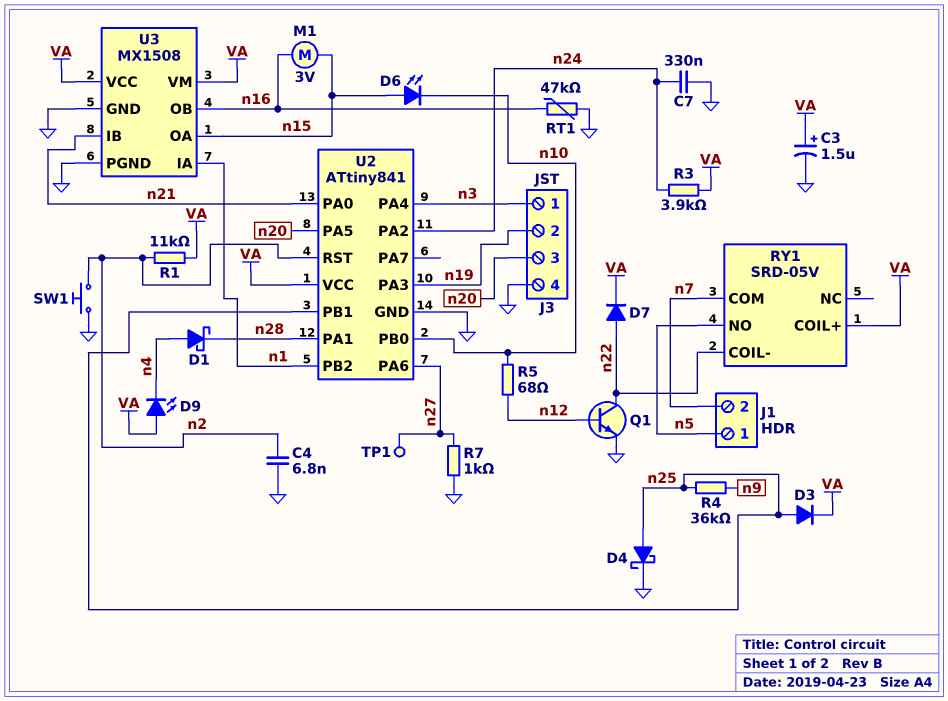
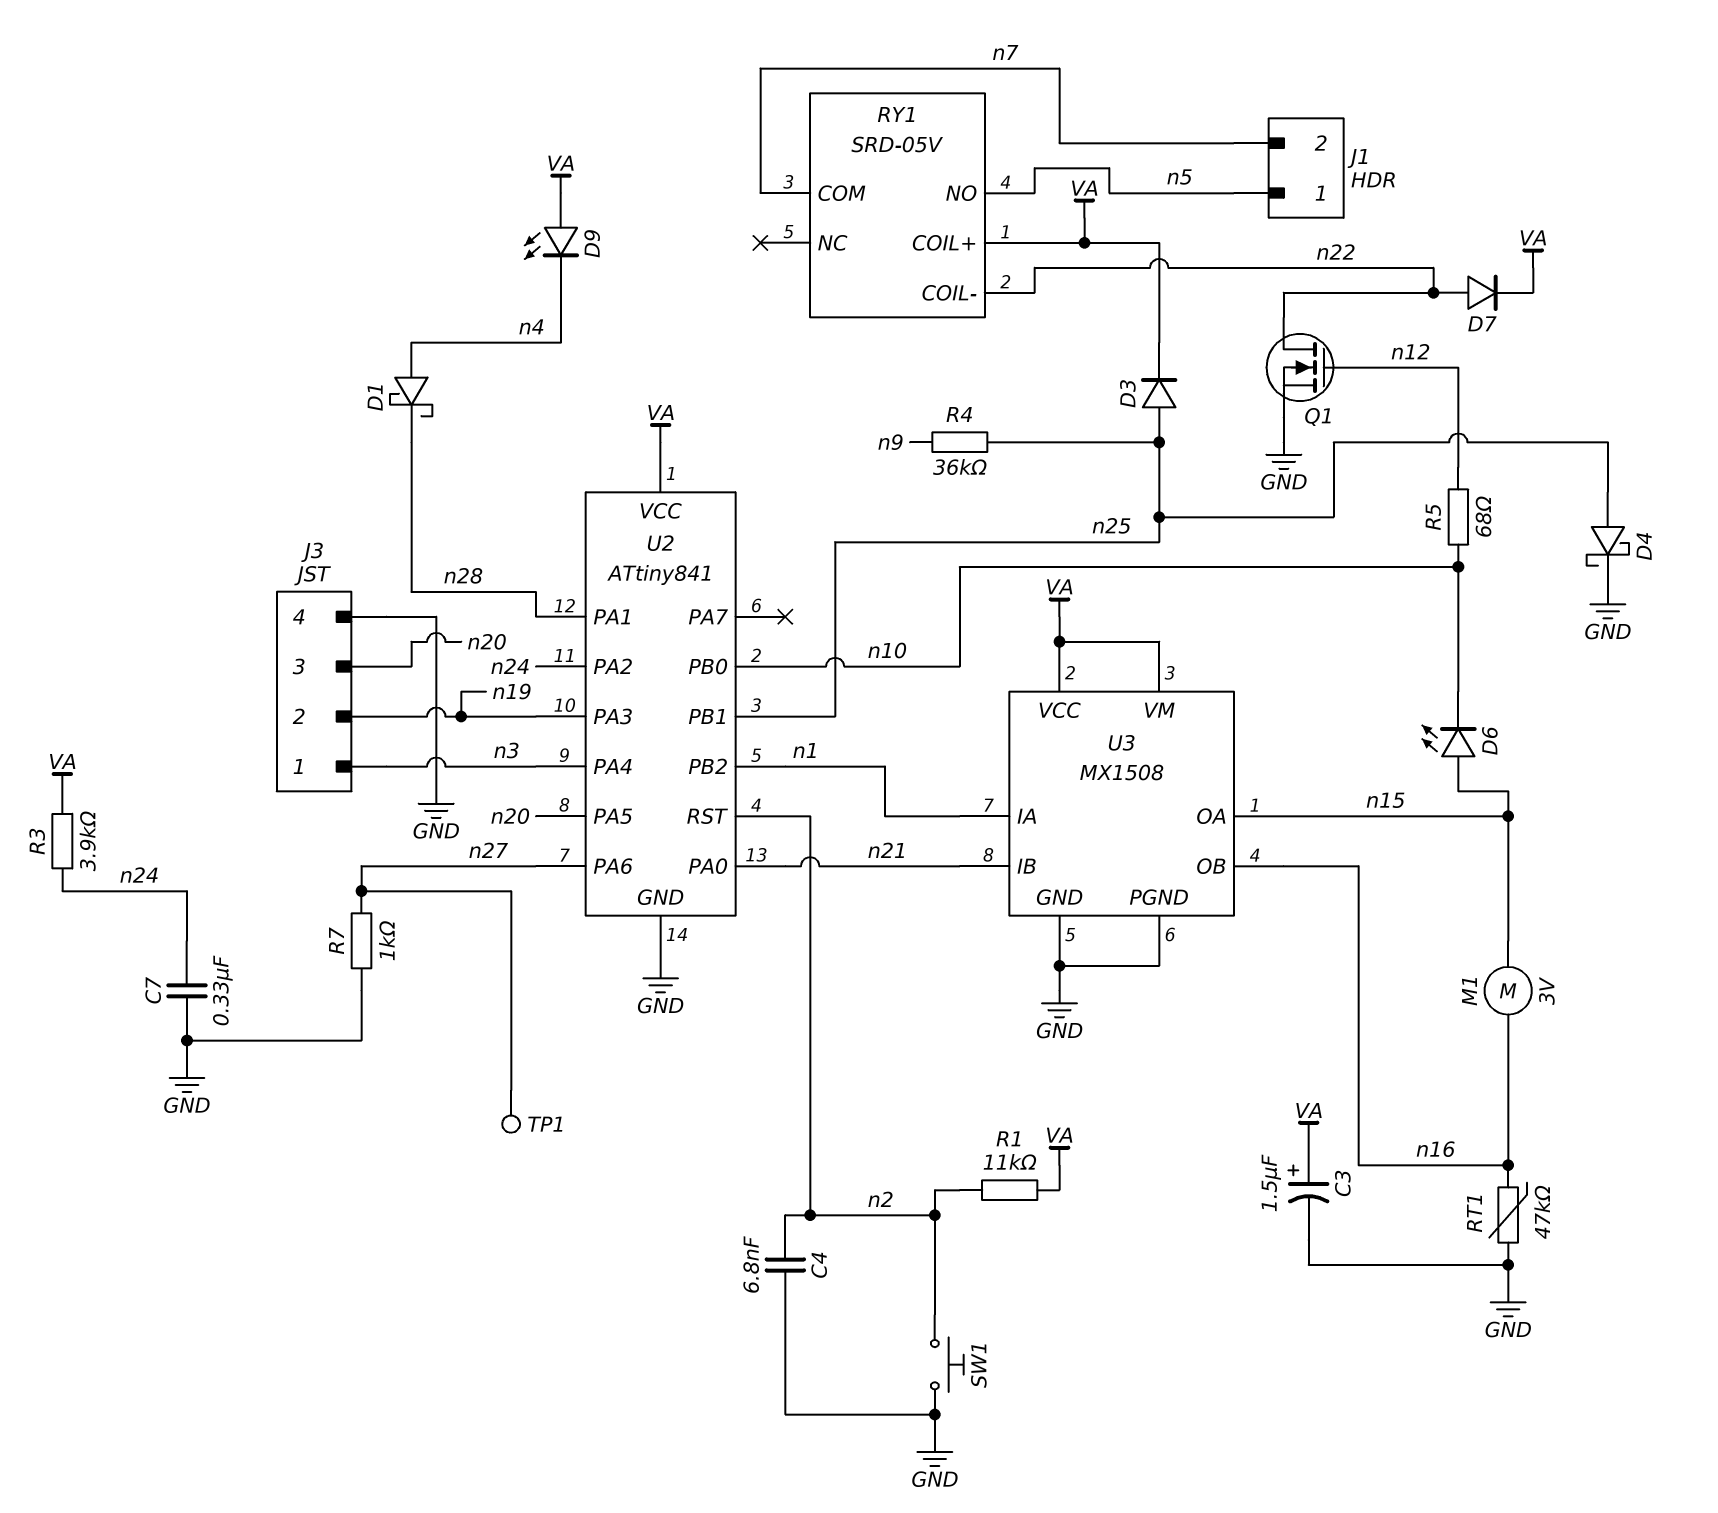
Q1: NPN (B n12, C n22, E GND) -> NMOS (G n12, D n22, S GND)

